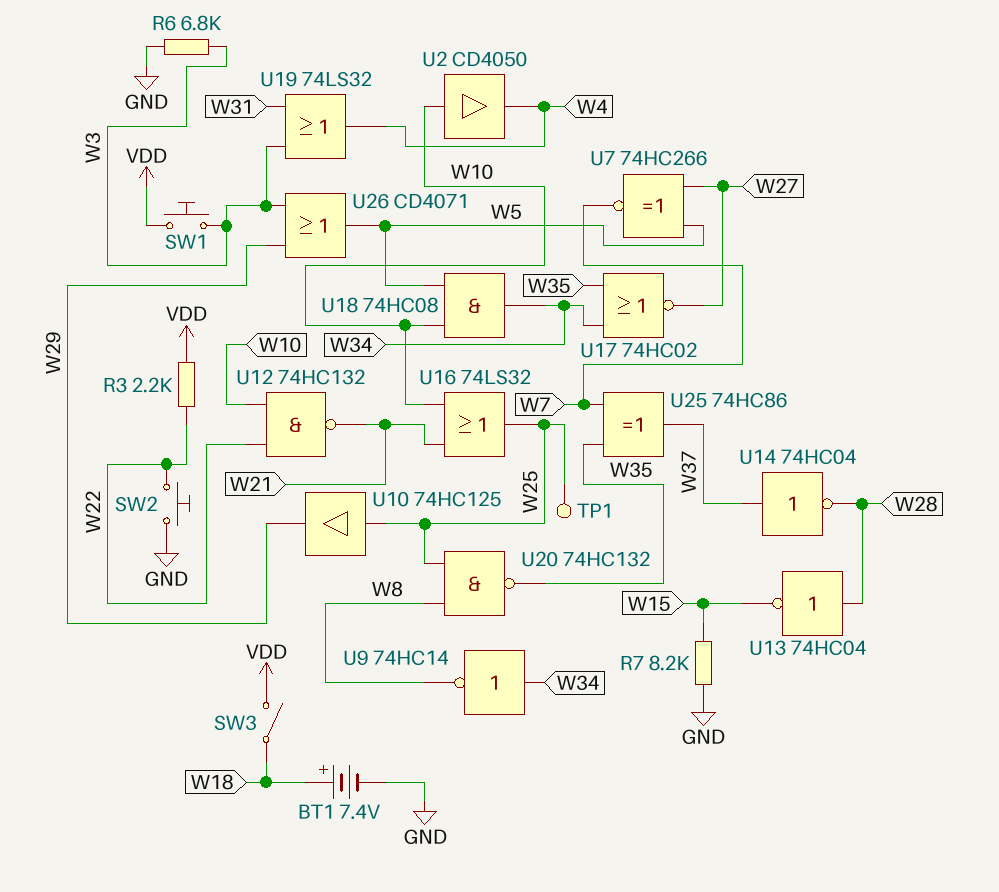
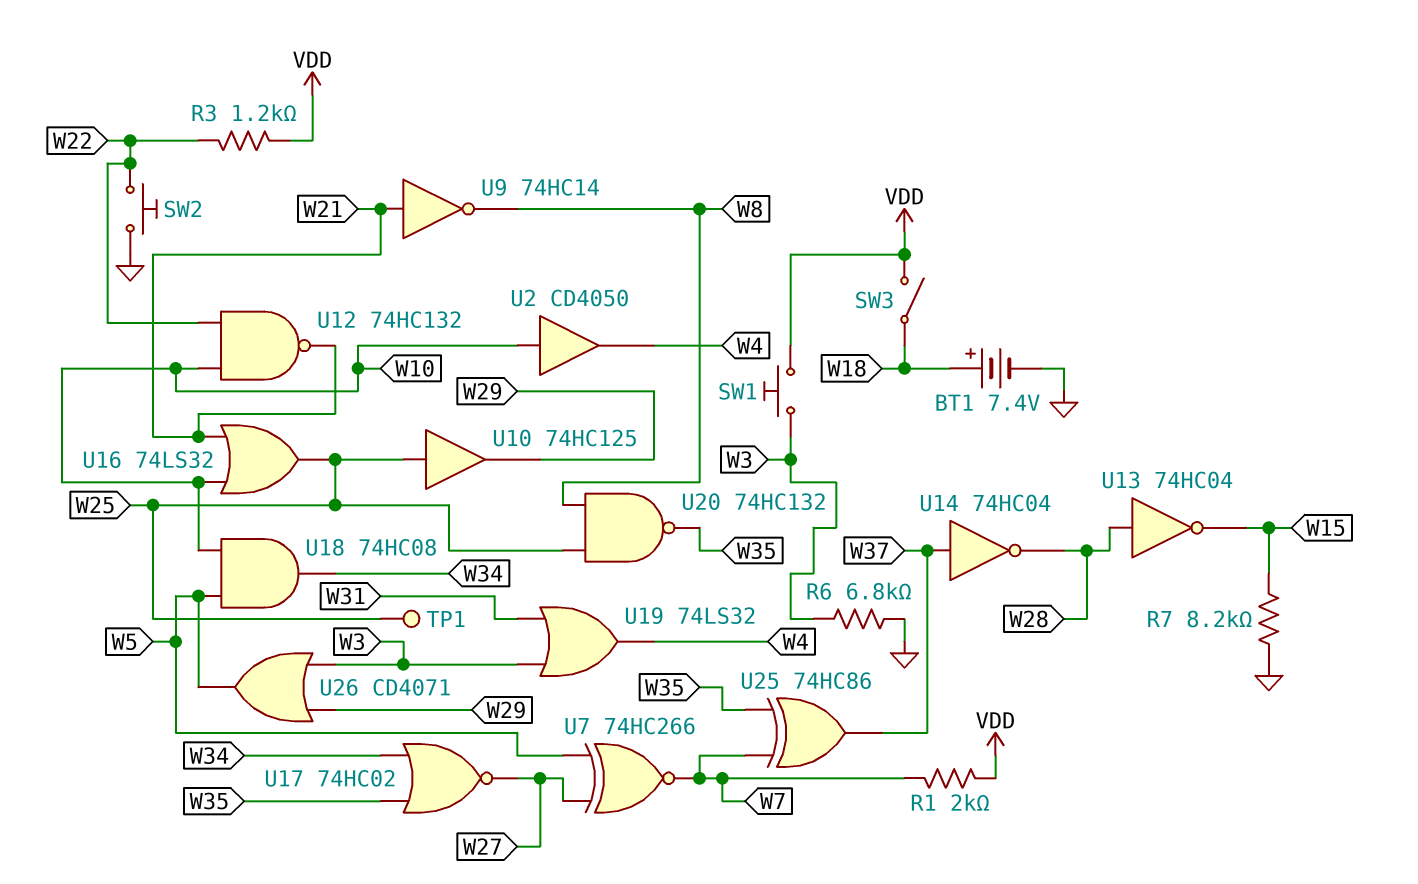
R1: none -> 2k (VDD, W7)
R3: 2.2k (VDD, W22) -> 1.2k (VDD, W22)
U9: NOT 74HC14 (in W34, out W8) -> NOT 74HC14 (in W21, out W8)

